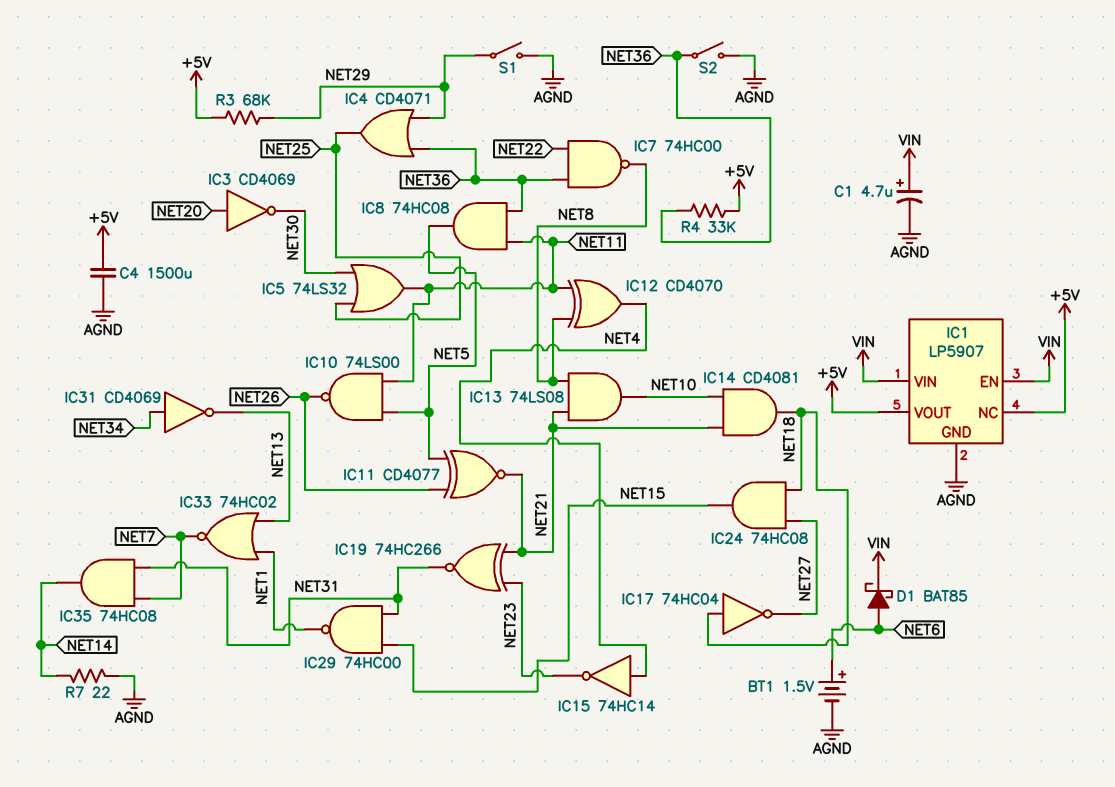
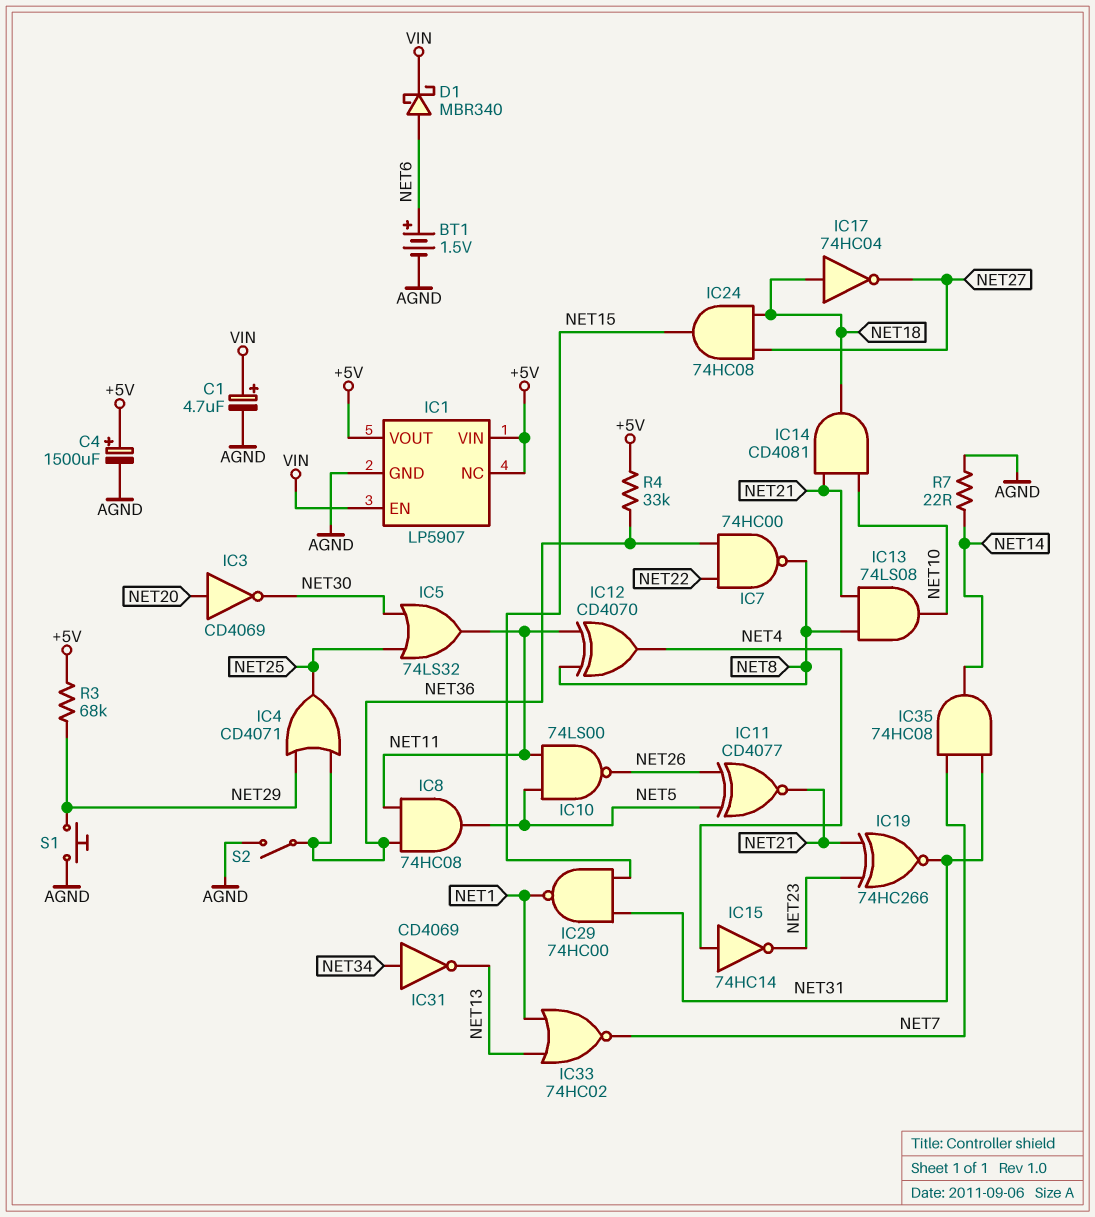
C4: 1500uF (+5V, AGND) -> 1500uF (plus +5V, minus AGND)
D1: schottky BAT85 (A NET6, K VIN) -> schottky MBR340 (A NET6, K VIN)
IC1 pin VIN: VIN -> +5V
S1: switch (AGND, NET29) -> button (AGND, NET29)

